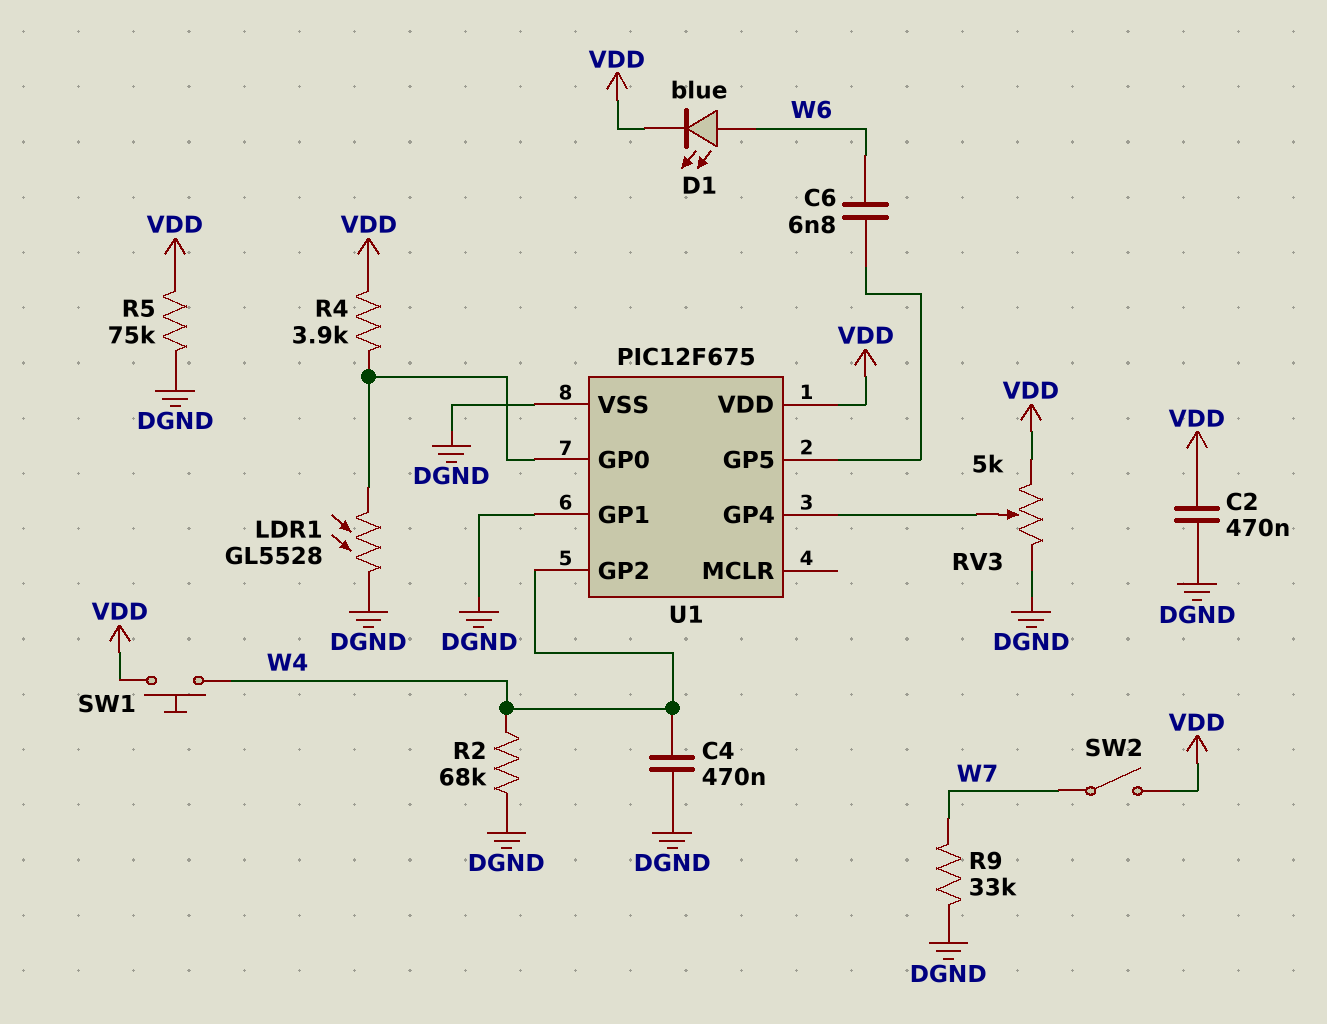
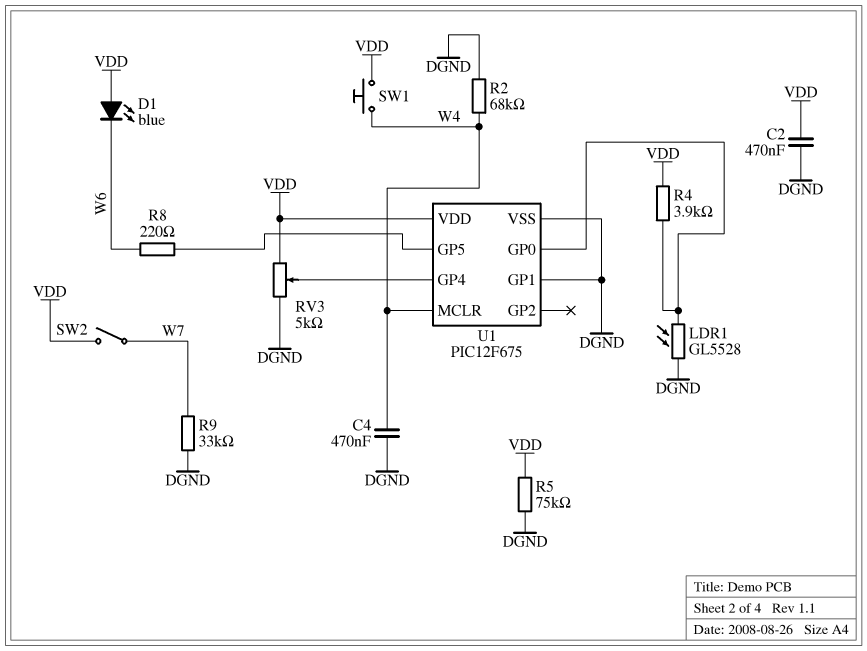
C6: 6.8nF (U1/GP5, W6) -> none
D1: LED blue (A W6, K VDD) -> LED blue (A VDD, K W6)
R8: none -> 220 (U1/GP5, W6)
U1 pin GP2: W4 -> none
U1 pin MCLR: none -> W4

